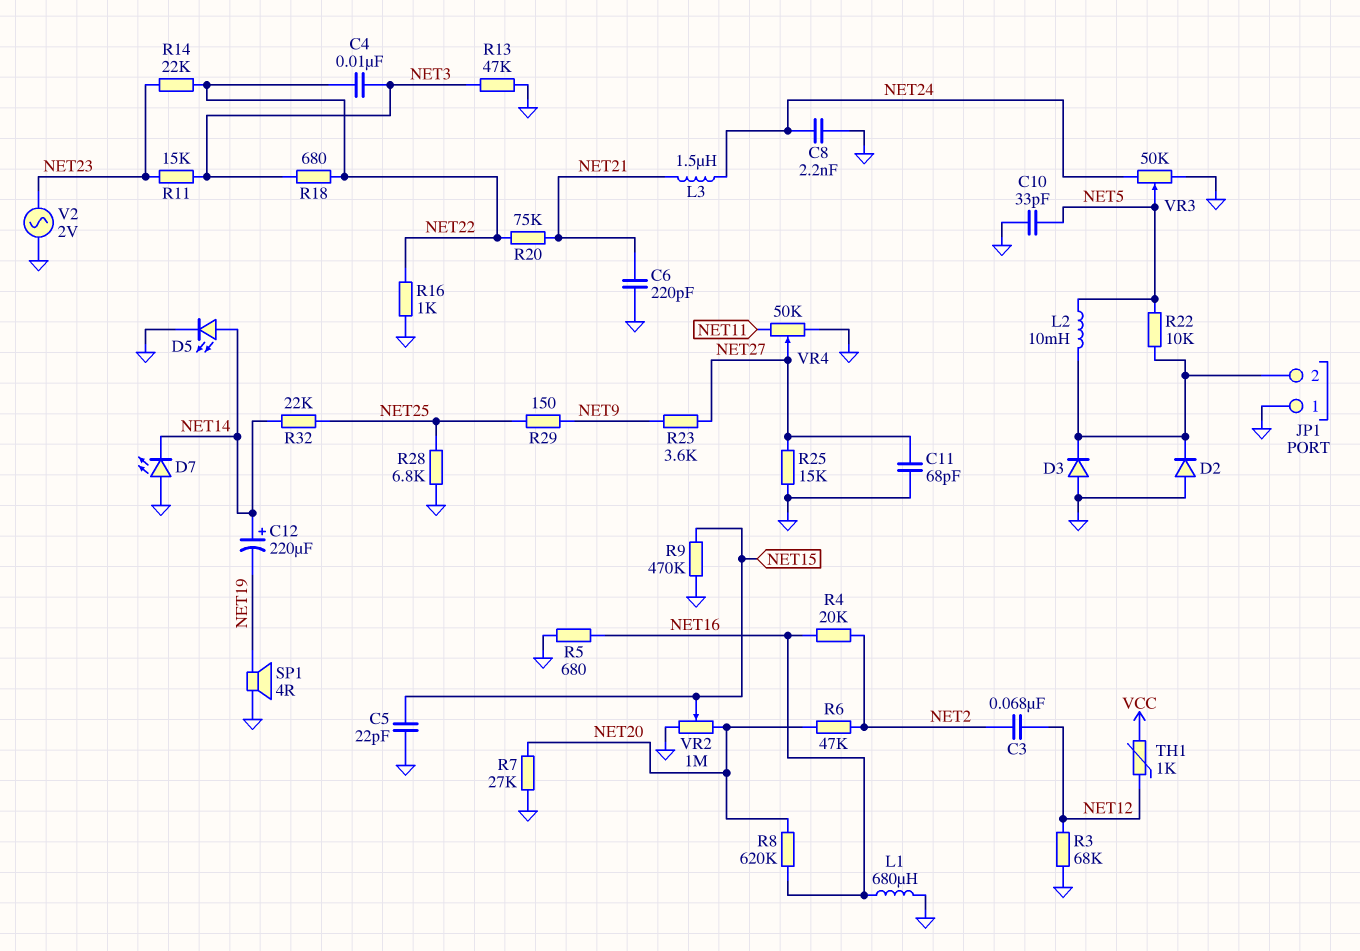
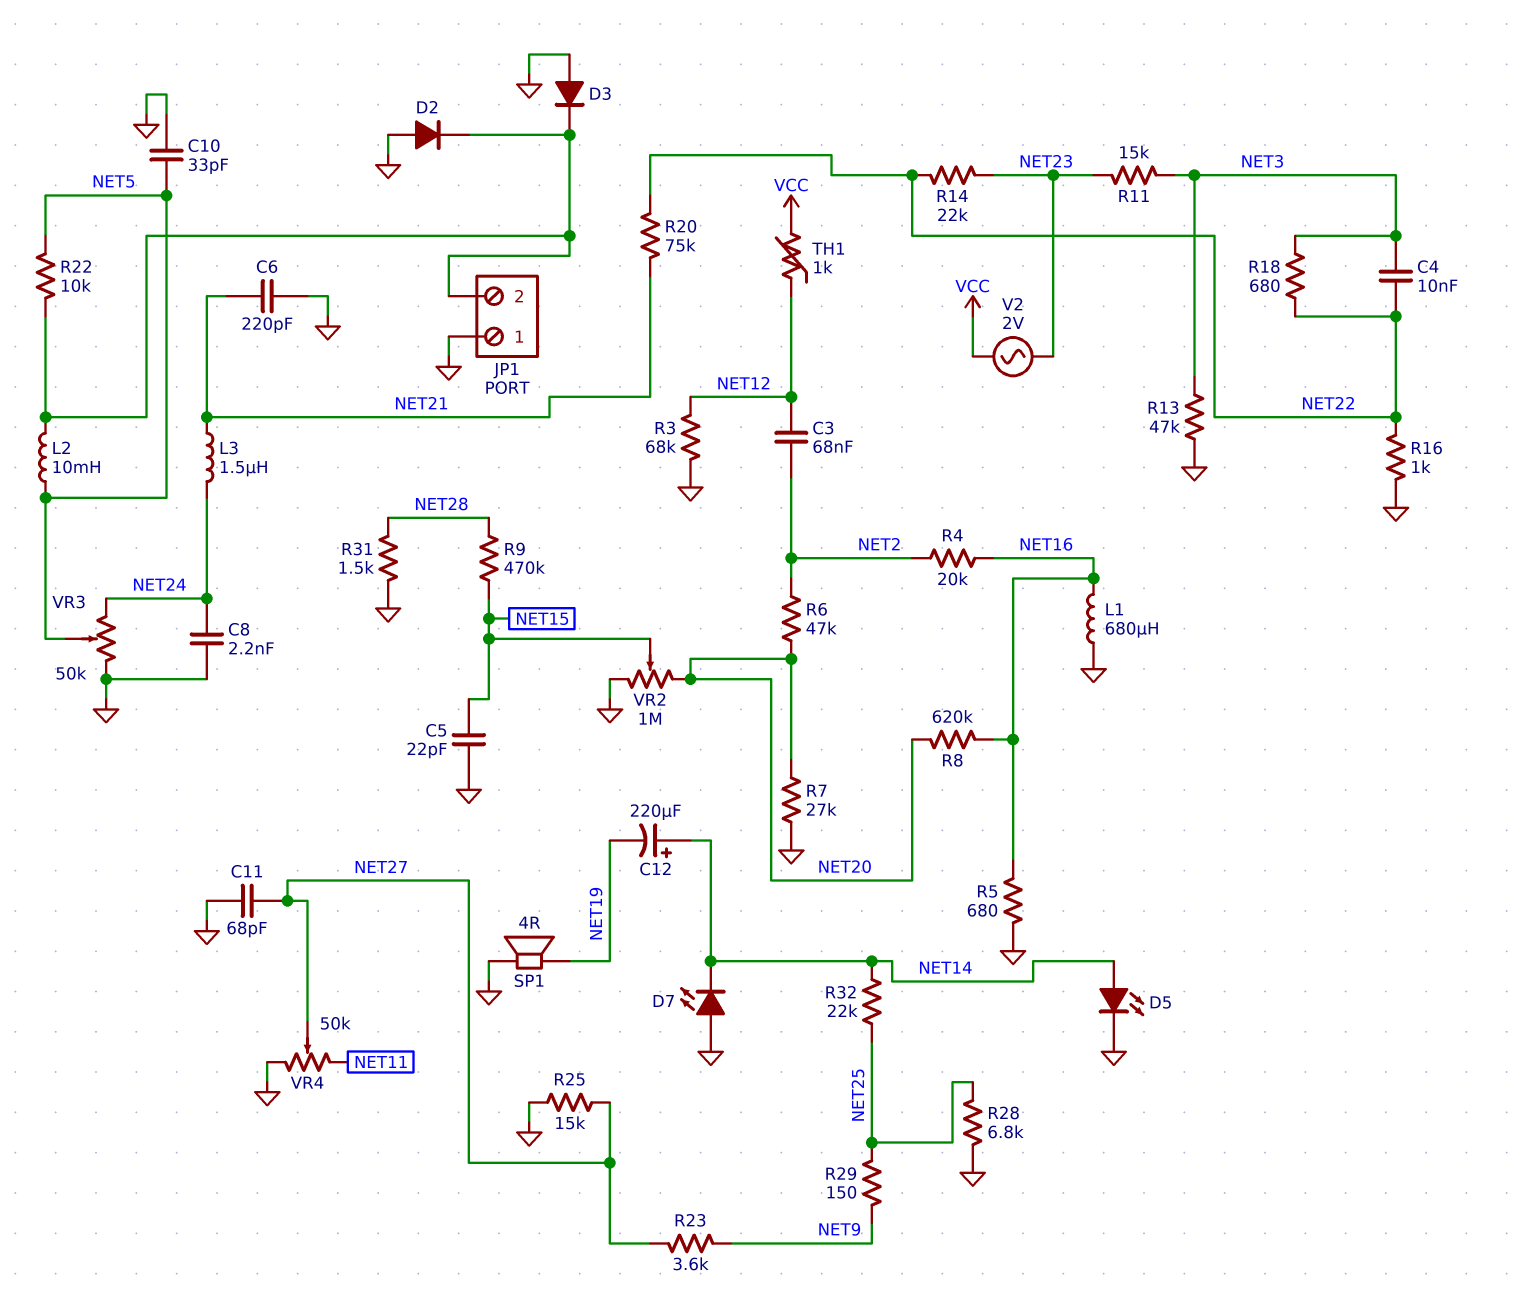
R9: 470k (GND, NET15) -> 470k (NET15, NET28)
R31: none -> 1.5k (GND, NET28)
V2: AC 2V (GND, NET23) -> AC 2V (NET23, VCC)

